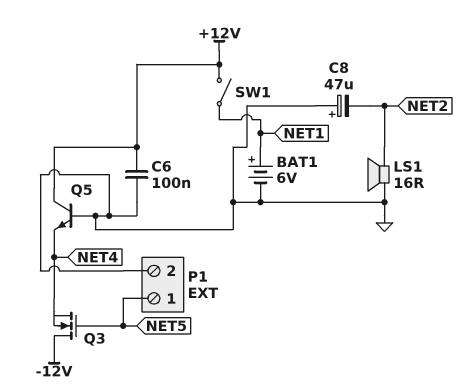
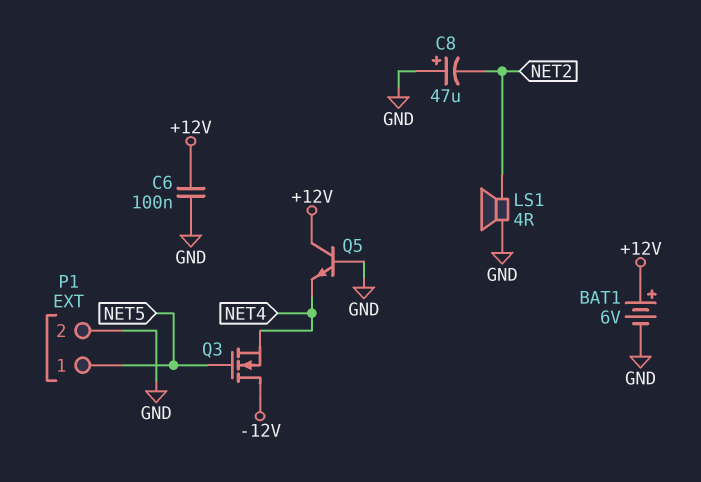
BAT1: 6V (plus NET1, minus GND) -> 6V (plus +12V, minus GND)
LS1: speaker 16R (GND, NET2) -> speaker 4R (GND, NET2)
SW1: switch (+12V, NET1) -> none

